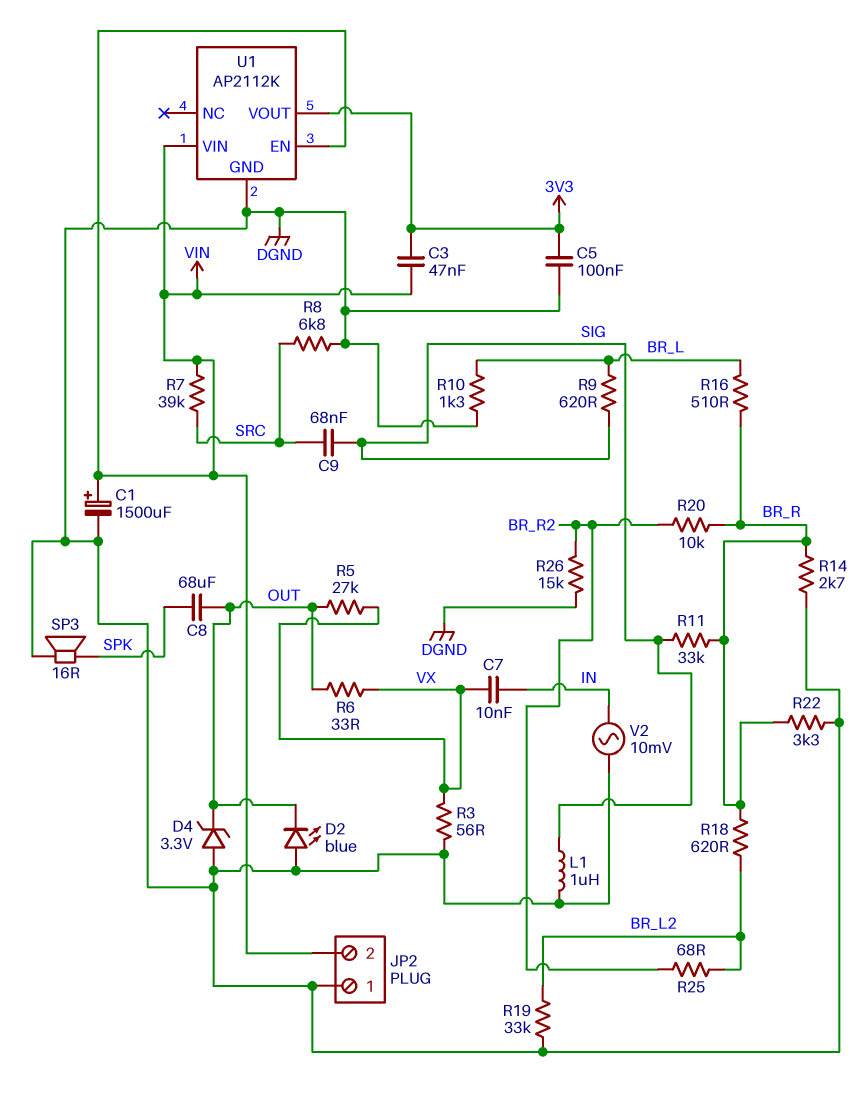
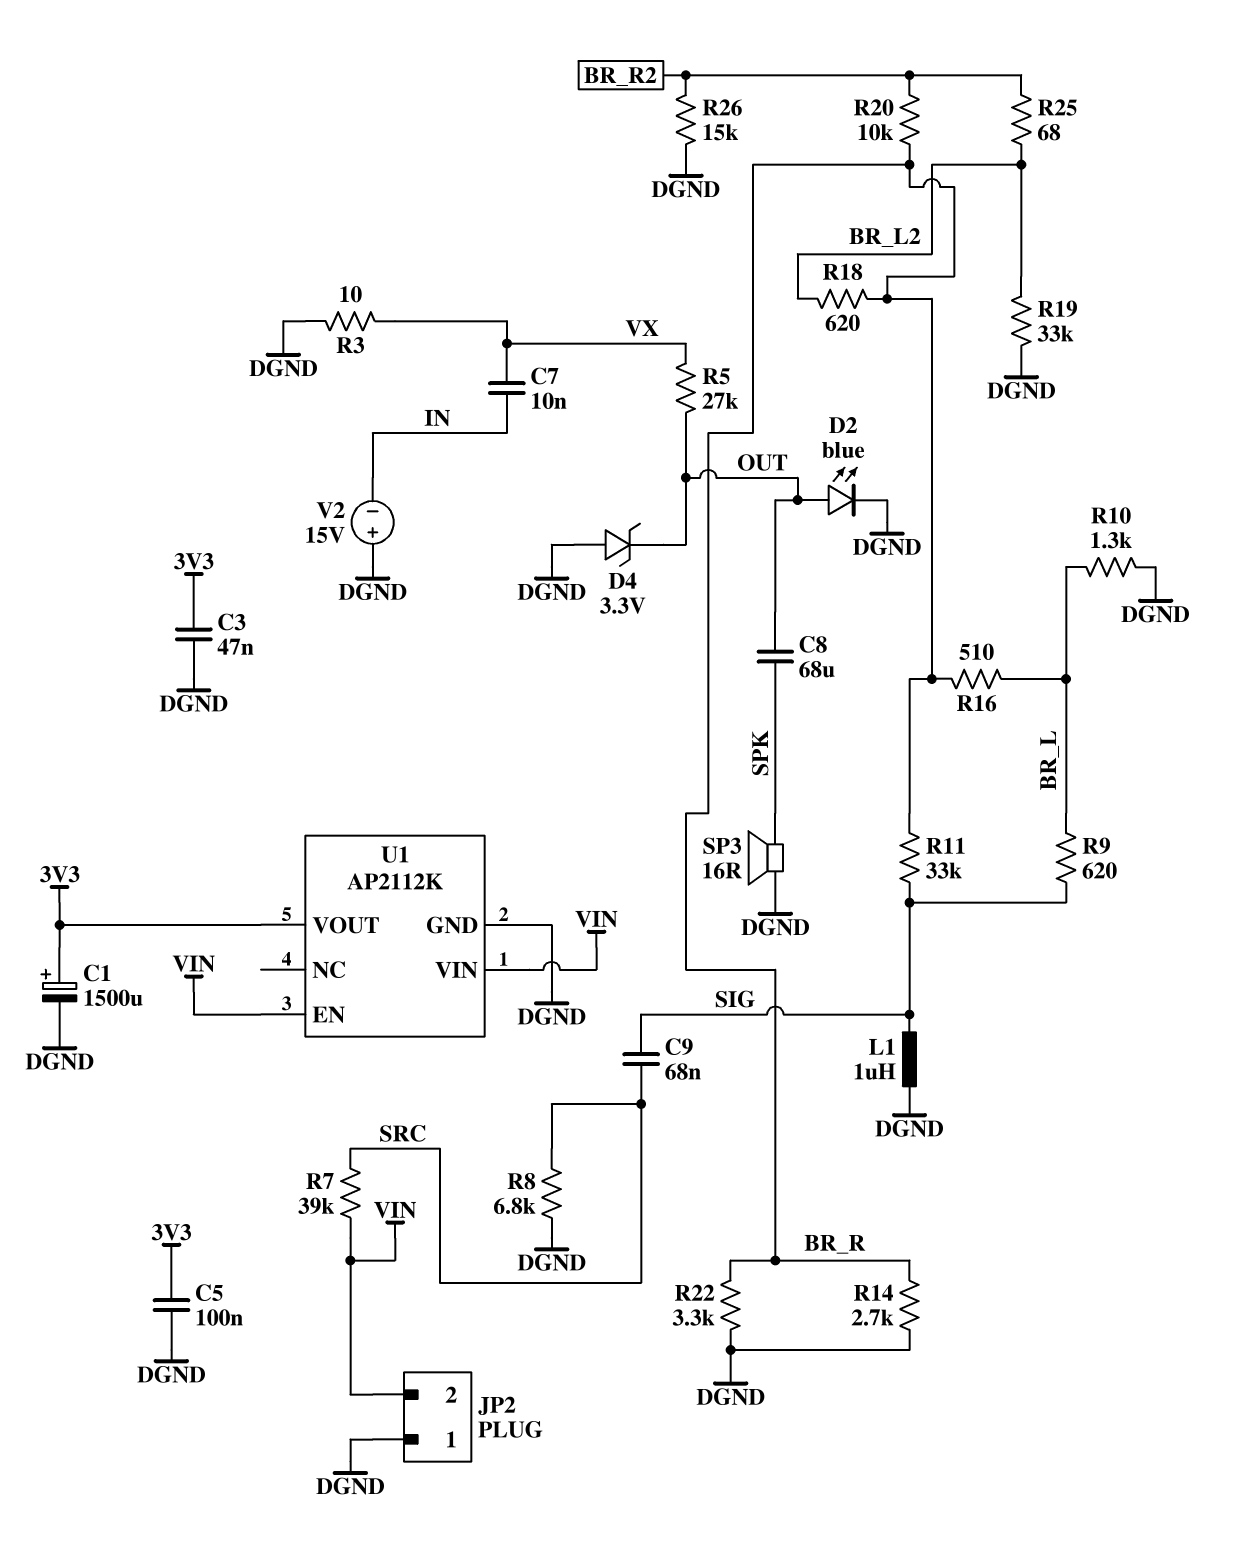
C1: 1500uF (plus VIN, minus DGND) -> 1500uF (plus 3V3, minus DGND)
C3: 47nF (3V3, VIN) -> 47nF (3V3, DGND)
D2: LED blue (A DGND, K OUT) -> LED blue (A OUT, K DGND)
R3: 56 (DGND, VX) -> 10 (DGND, VX)
R6: 33 (OUT, VX) -> none
V2: AC 10mV (DGND, IN) -> 15V (plus DGND, minus IN)

